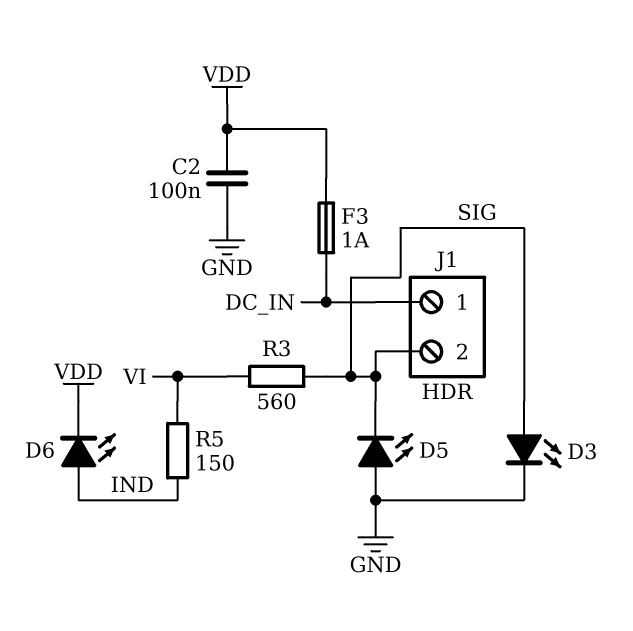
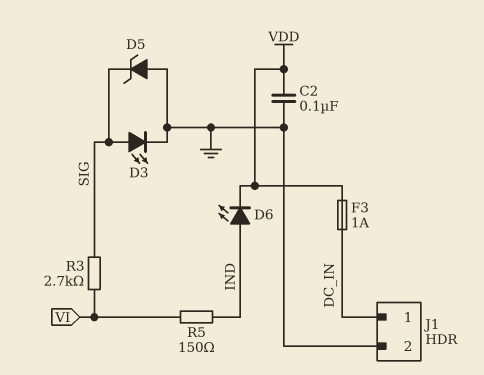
D5: LED (A GND, K SIG) -> zener (A GND, K SIG)
J1 pin 2: SIG -> GND
R3: 560 (SIG, VI) -> 2.7k (SIG, VI)

